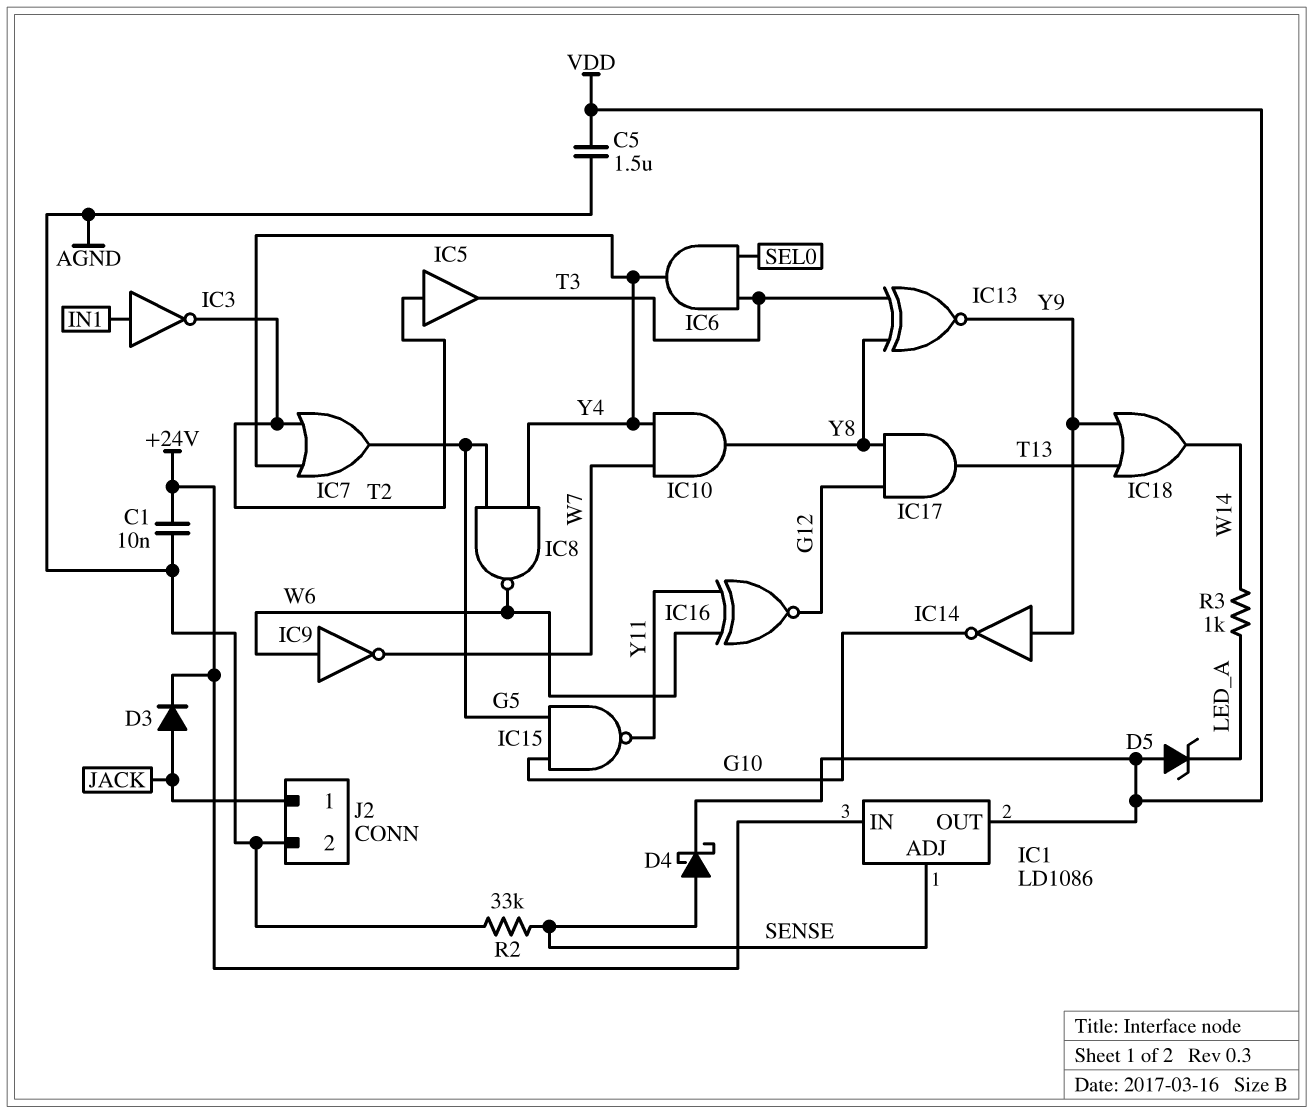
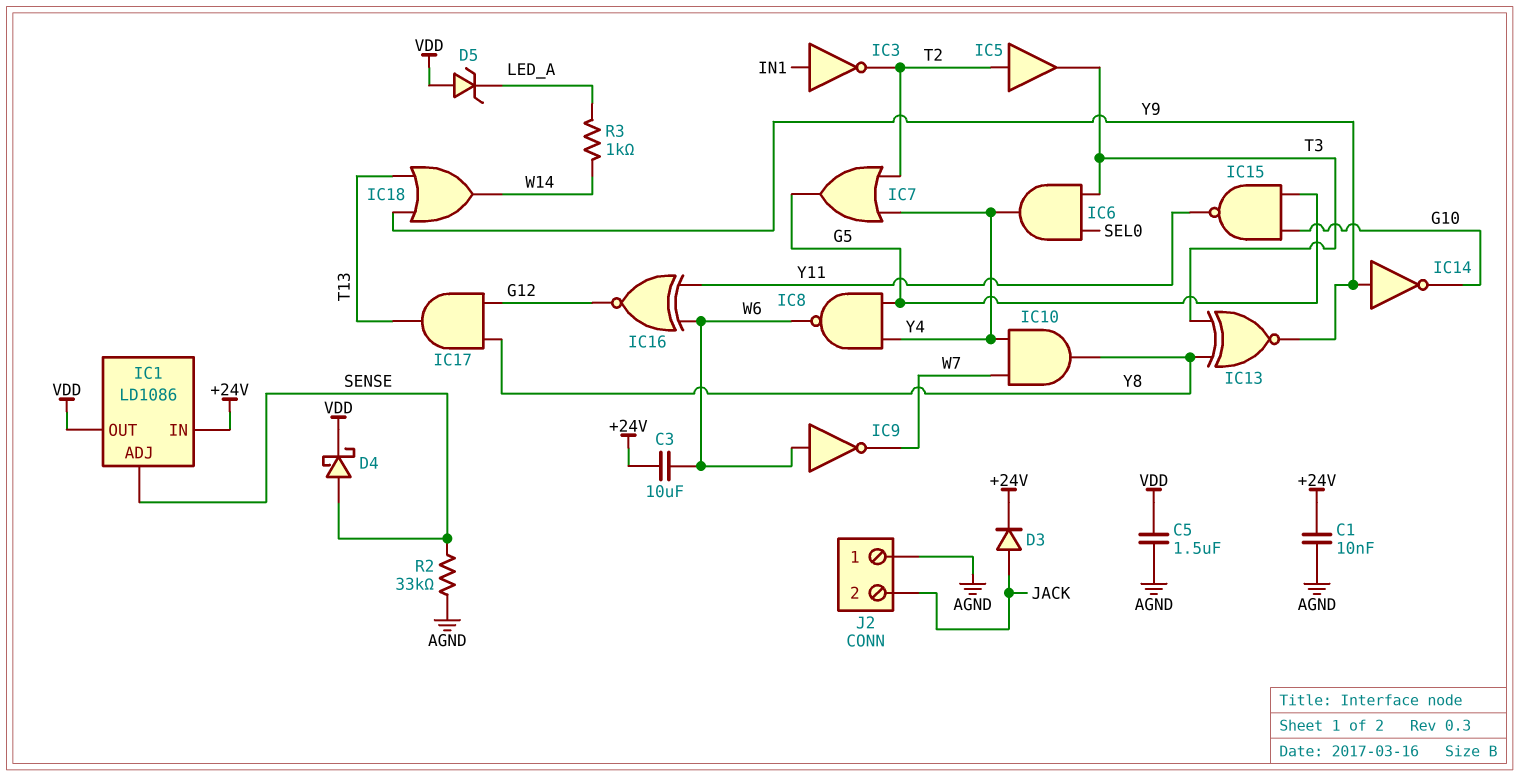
C3: none -> 10uF (+24V, W6)
J2 pin 1: JACK -> AGND
J2 pin 2: AGND -> JACK

